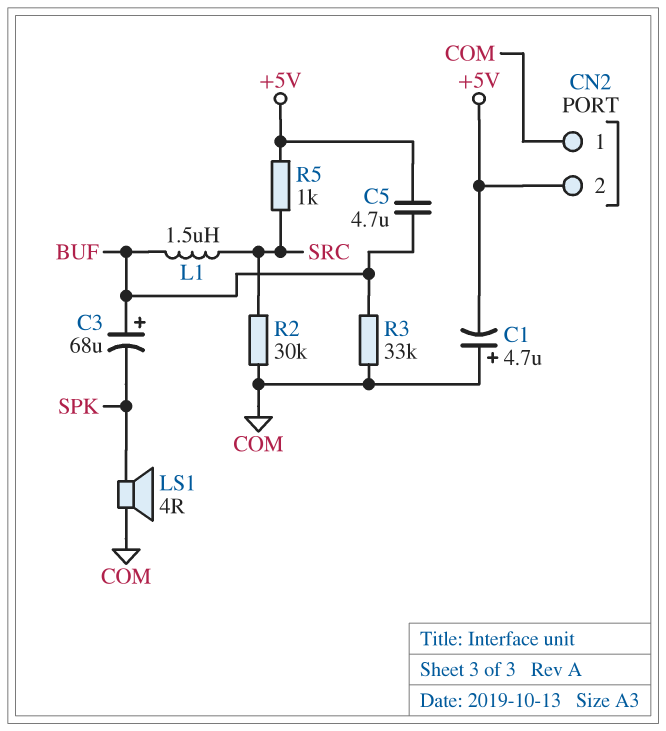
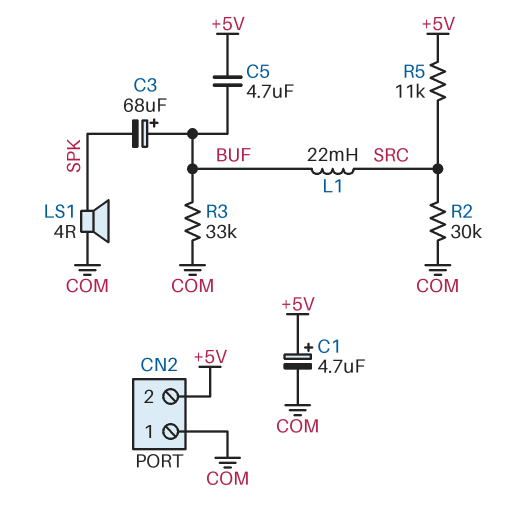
C1: 4.7uF (plus COM, minus +5V) -> 4.7uF (plus +5V, minus COM)
L1: 1.5uH (BUF, SRC) -> 22mH (BUF, SRC)
R5: 1k (+5V, SRC) -> 11k (+5V, SRC)

